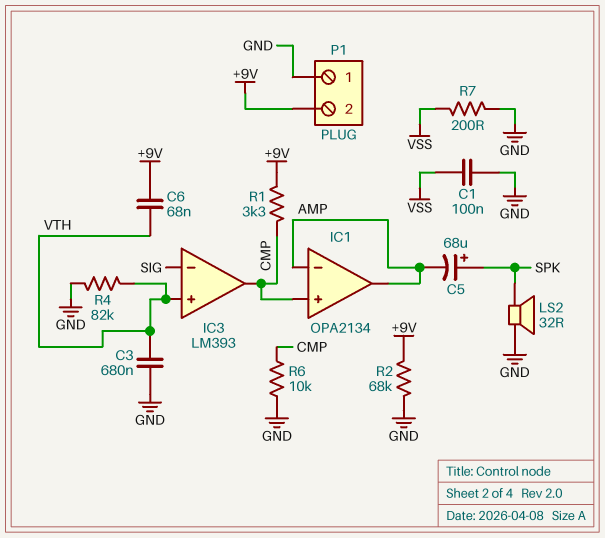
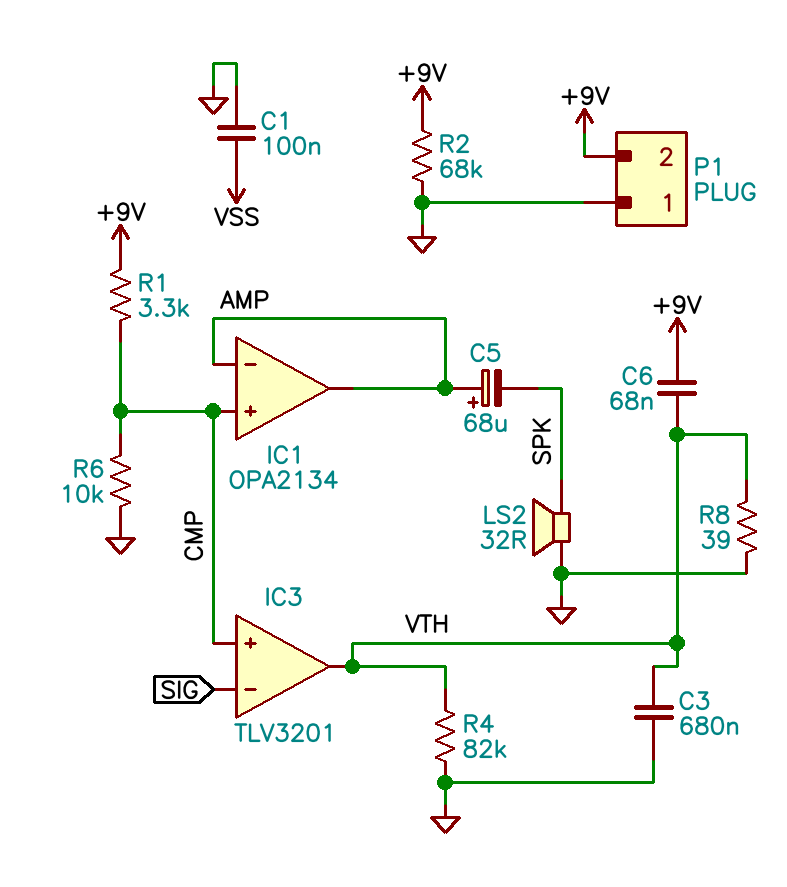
C5: 68uF (plus SPK, minus AMP) -> 68uF (plus AMP, minus SPK)
IC3: LM393 -> TLV3201
IC3 pin in+: VTH -> CMP
IC3 pin out: CMP -> VTH
R7: 200 (GND, VSS) -> none
R8: none -> 39 (GND, VTH)

